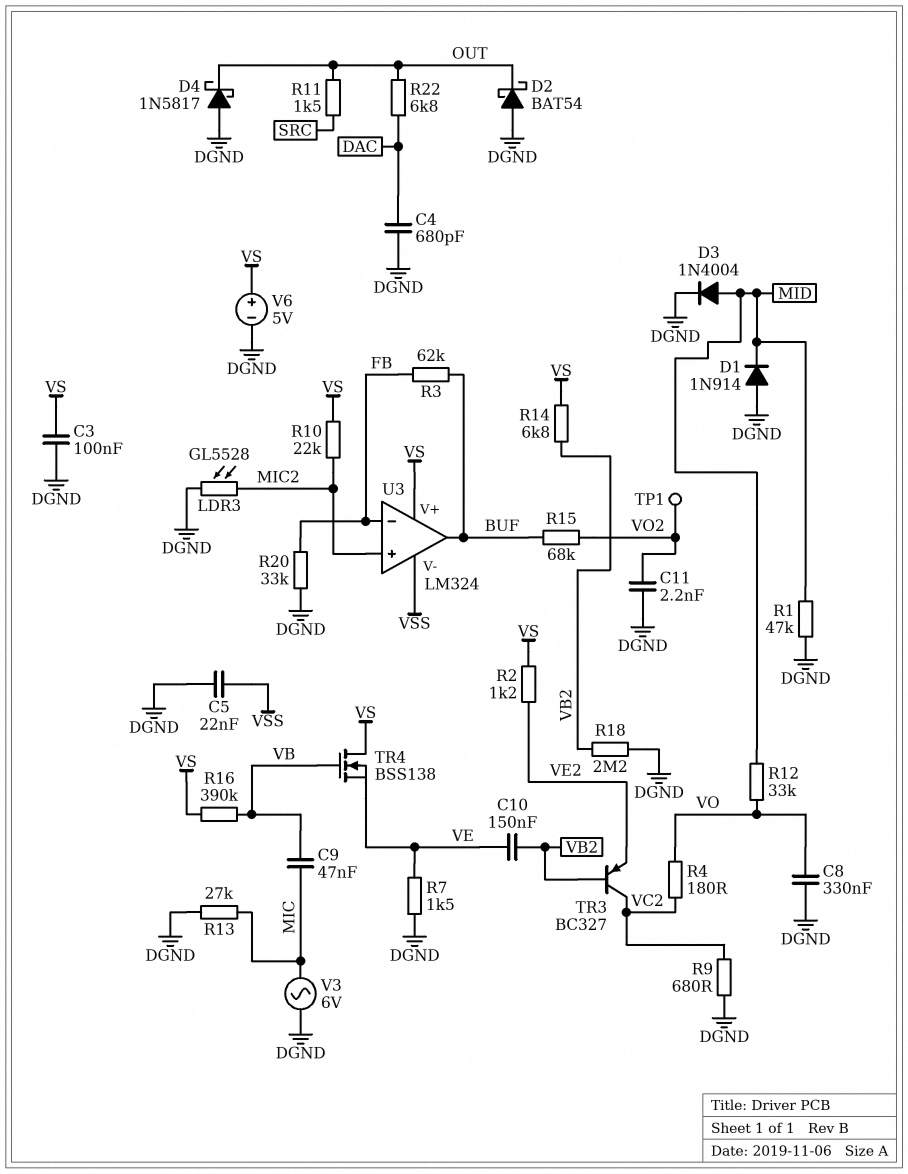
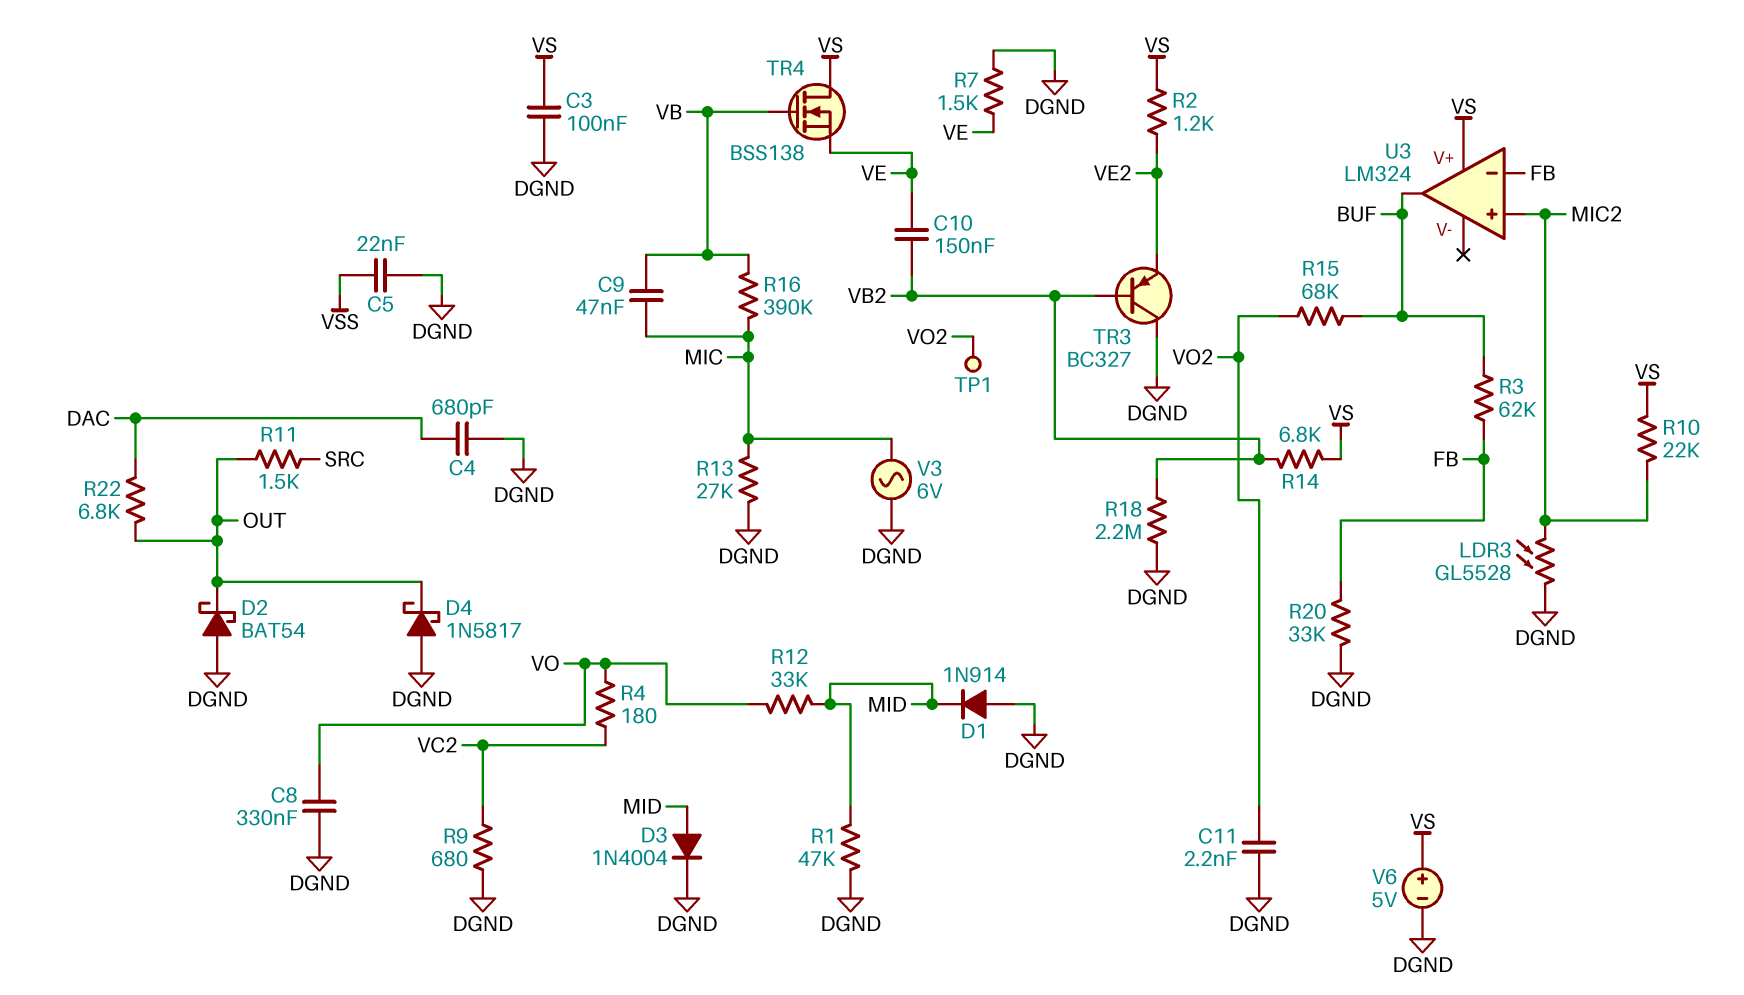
R16: 390k (VB, VS) -> 390k (MIC, VB)
TR3: PNP BC327 (B VB2, C VC2, E VE2) -> PNP BC327 (B VB2, C DGND, E VE2)
U3 pin V-: VSS -> none

